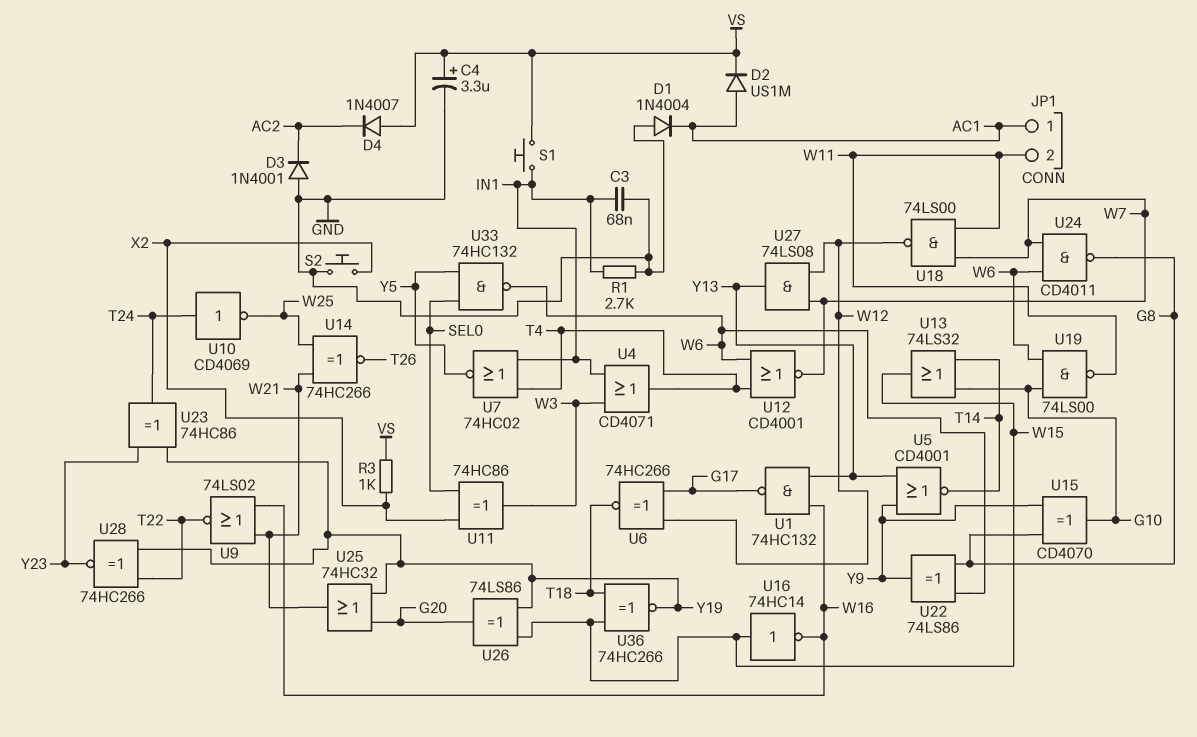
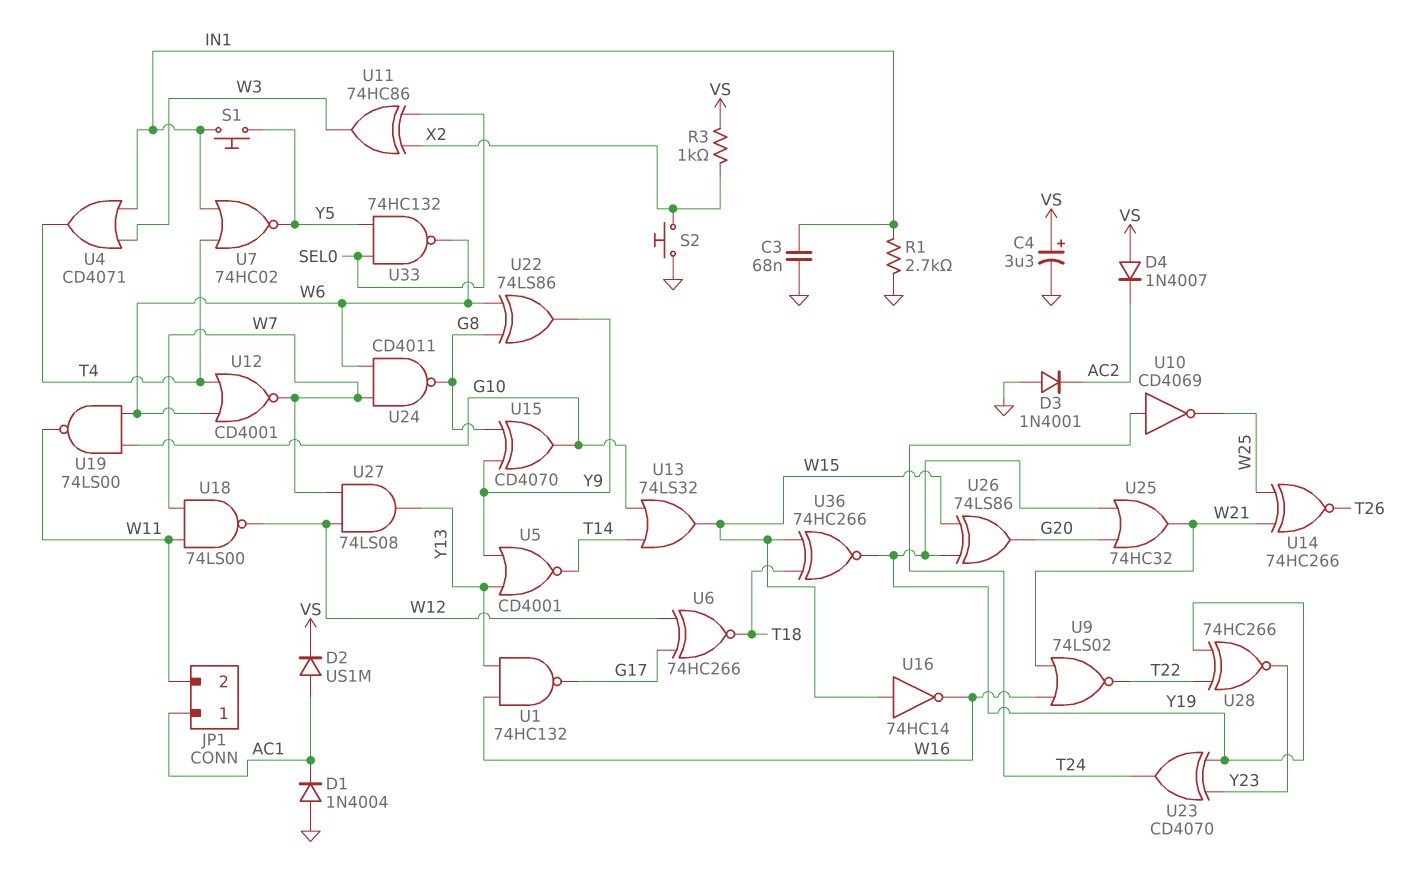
S1: button (IN1, VS) -> button (IN1, Y5)
U23: XOR 74HC86 (in Y19, in Y23, out T24) -> XOR CD4070 (in Y19, in Y23, out T24)

